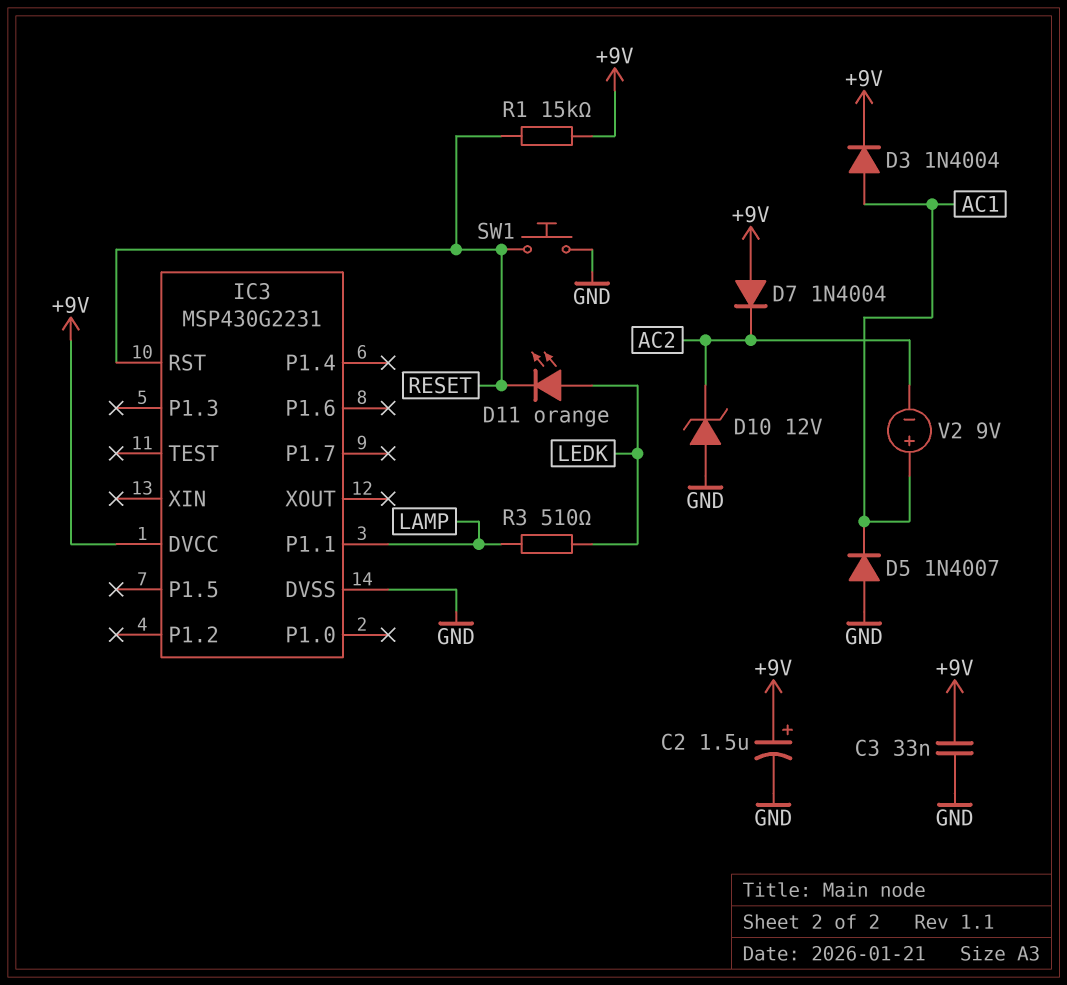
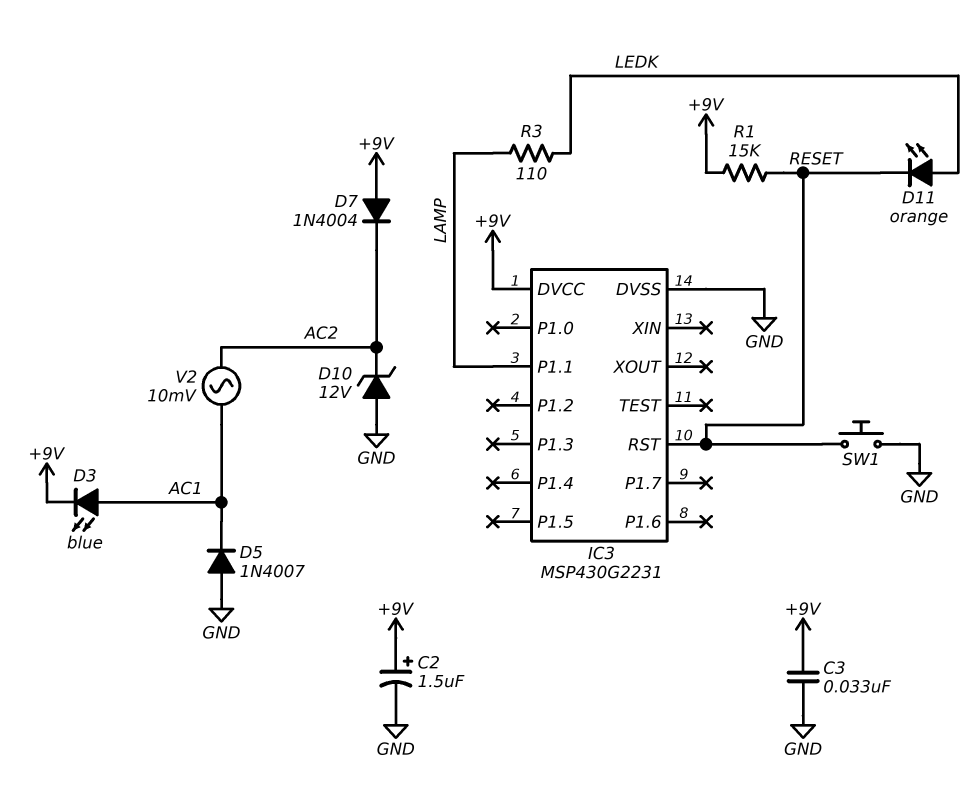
D3: diode 1N4004 (A AC1, K +9V) -> LED blue (A AC1, K +9V)
R3: 510 (LAMP, LEDK) -> 110 (LAMP, LEDK)
V2: 9V (plus AC1, minus AC2) -> AC 10mV (AC1, AC2)

